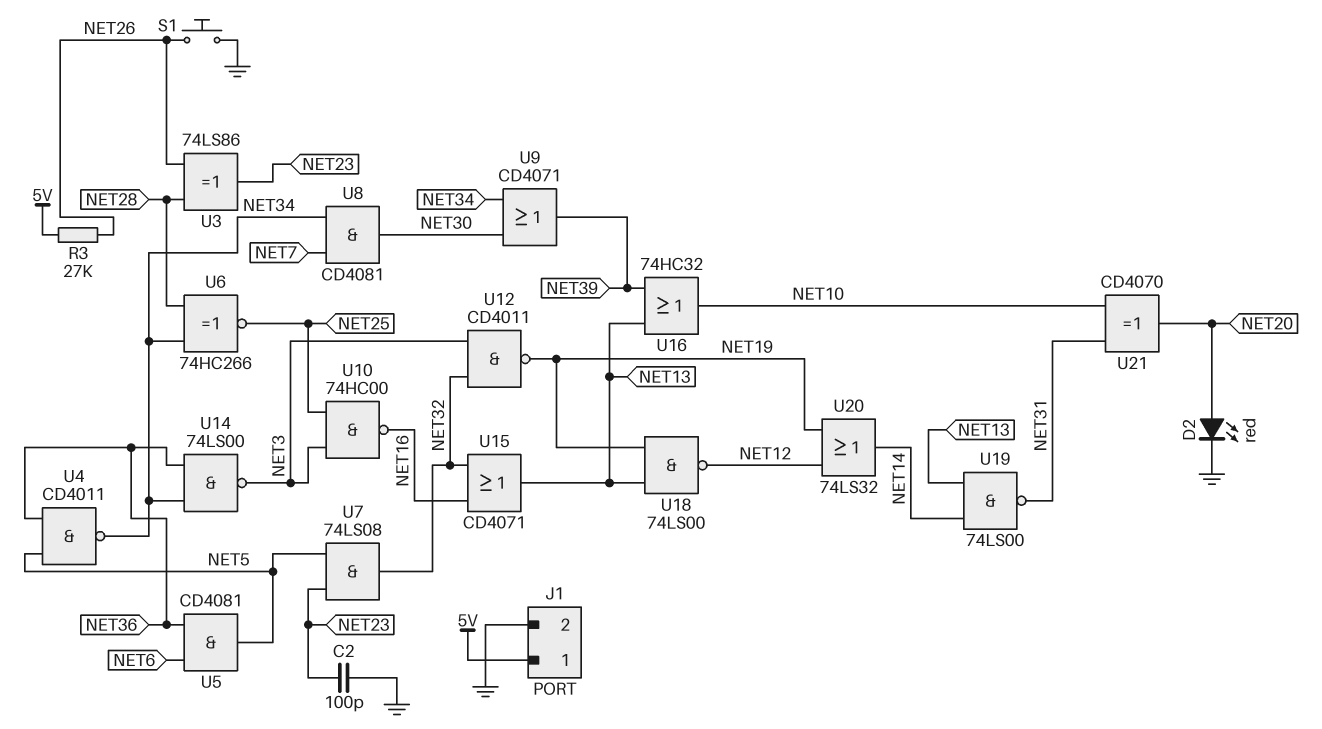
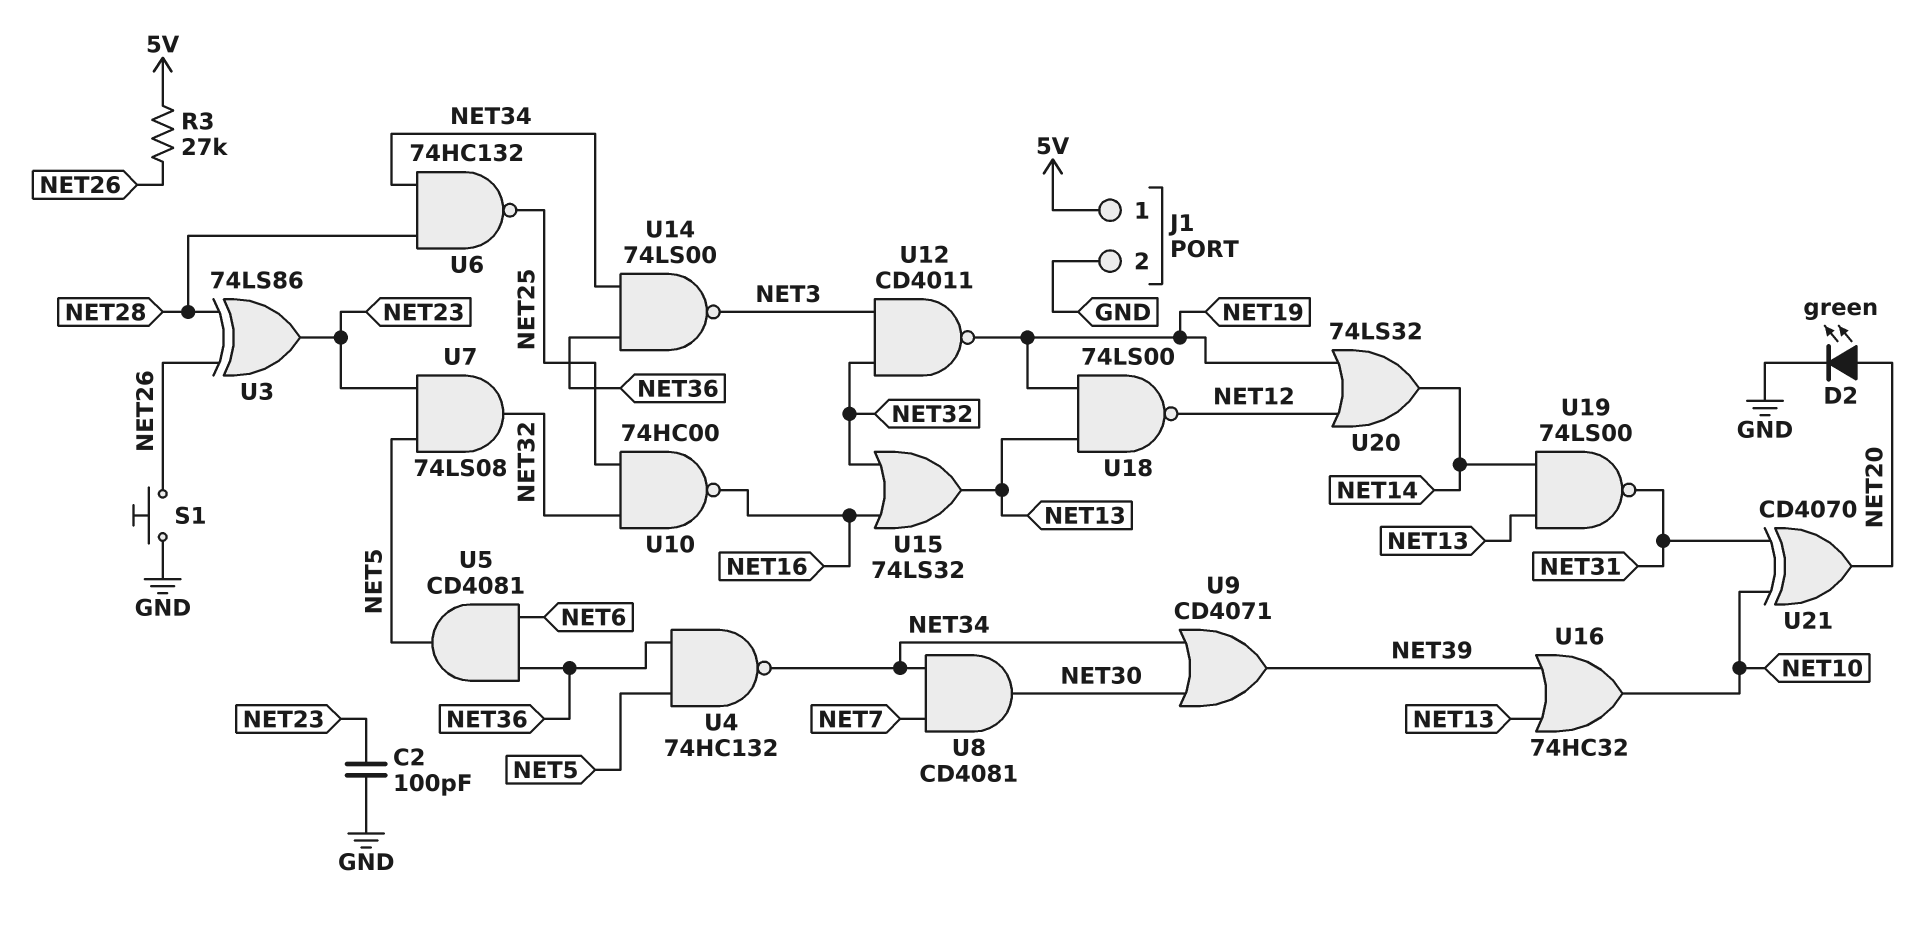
D2: LED red (A NET20, K GND) -> LED green (A NET20, K GND)
U4: NAND CD4011 (in NET5, in NET36, out NET34) -> NAND 74HC132 (in NET5, in NET36, out NET34)
U6: XNOR 74HC266 (in NET28, in NET34, out NET25) -> NAND 74HC132 (in NET28, in NET34, out NET25)
U10: NAND 74HC00 (in NET3, in NET25, out NET16) -> NAND 74HC00 (in NET25, in NET32, out NET16)
U15: OR CD4071 (in NET16, in NET32, out NET13) -> OR 74LS32 (in NET16, in NET32, out NET13)

